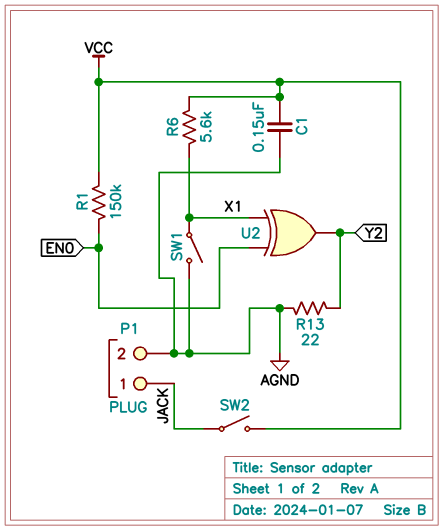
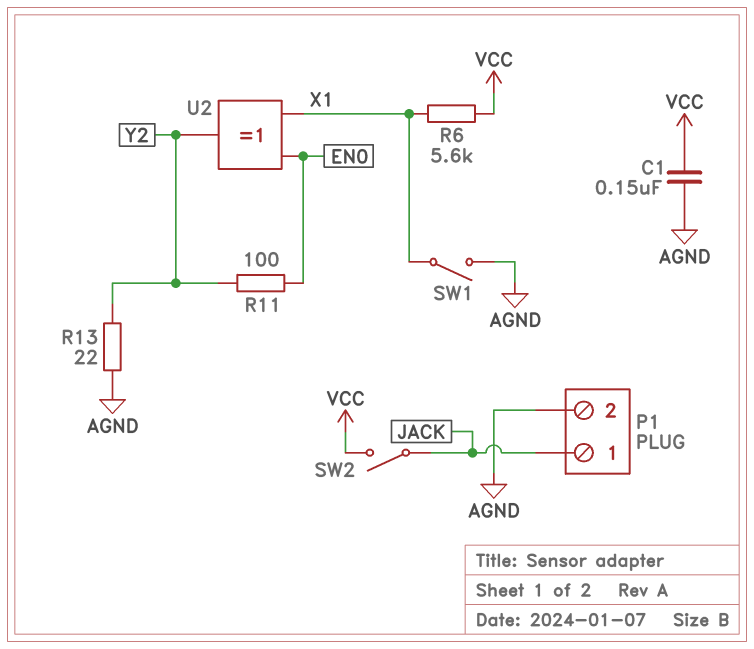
R1: 150k (EN0, VCC) -> none
R11: none -> 100 (EN0, Y2)

